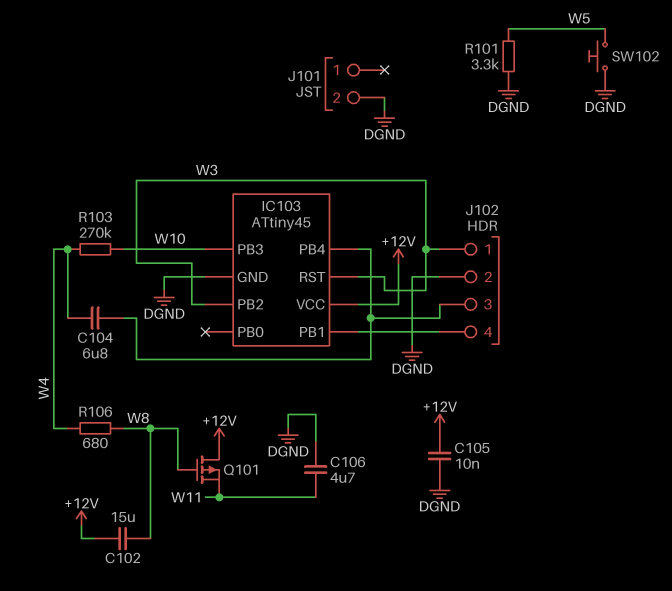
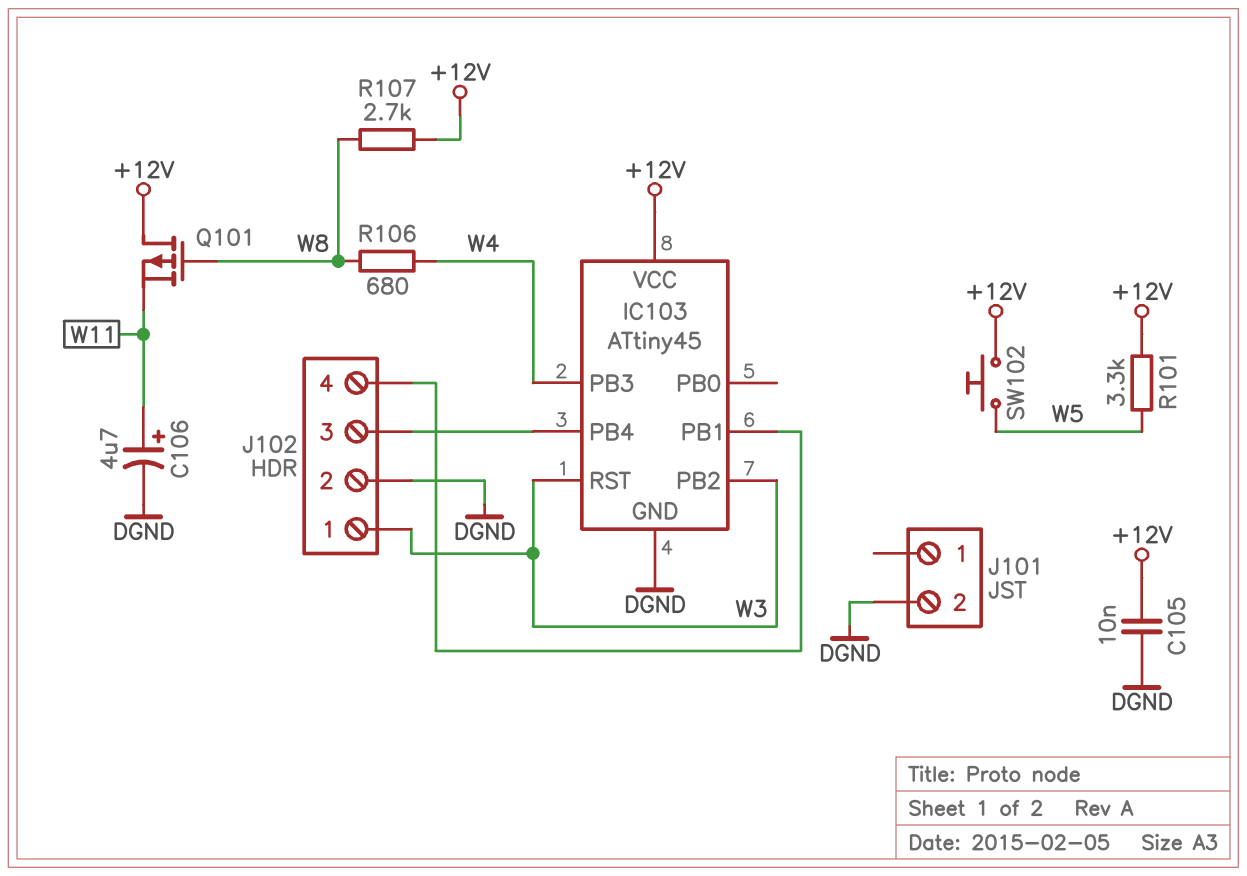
C102: 15uF (+12V, W8) -> none
C104: 6.8uF (IC103/PB4, W4) -> none
C106: 4.7uF (DGND, W11) -> 4.7uF (plus W11, minus DGND)
IC103 pin PB3: W10 -> W4
R101: 3.3k (DGND, W5) -> 3.3k (+12V, W5)
R103: 270k (W4, W10) -> none
R107: none -> 2.7k (+12V, W8)
SW102: button (DGND, W5) -> button (+12V, W5)

